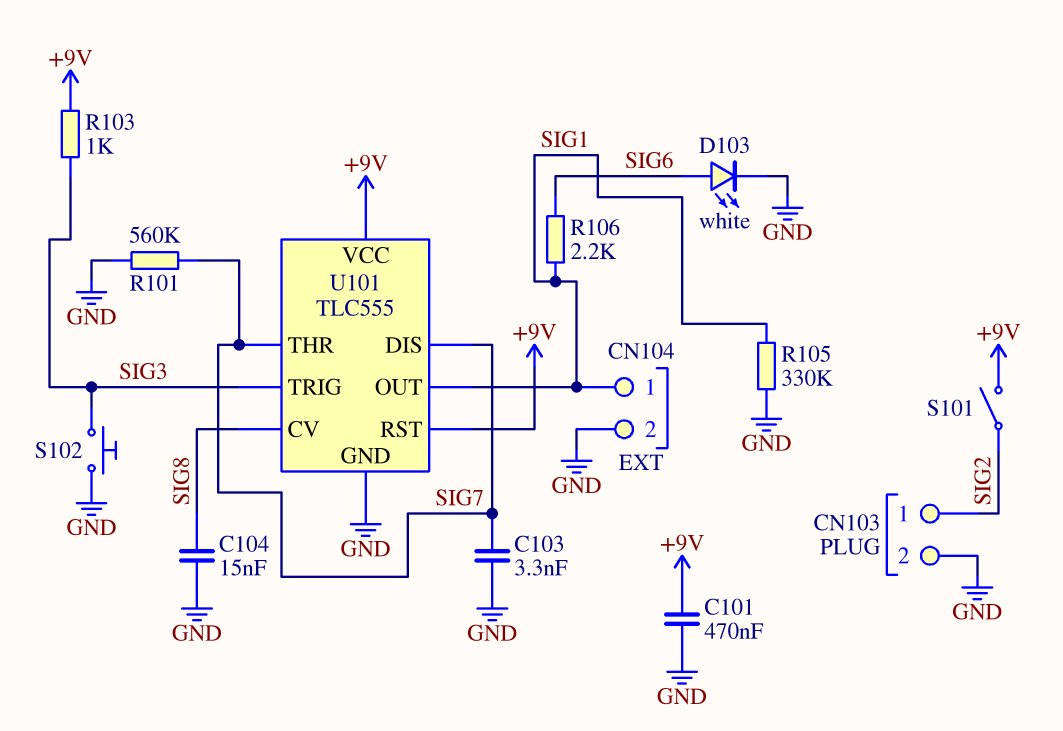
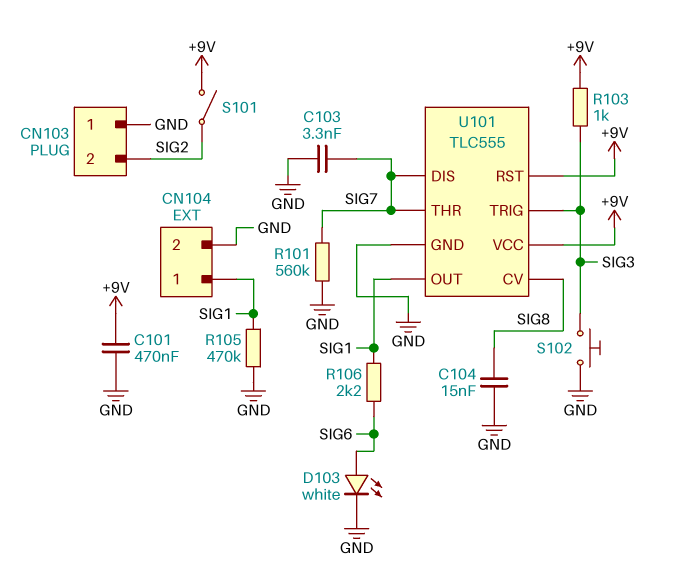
CN103 pin 1: SIG2 -> GND
CN103 pin 2: GND -> SIG2
R105: 330k (GND, SIG1) -> 470k (GND, SIG1)

